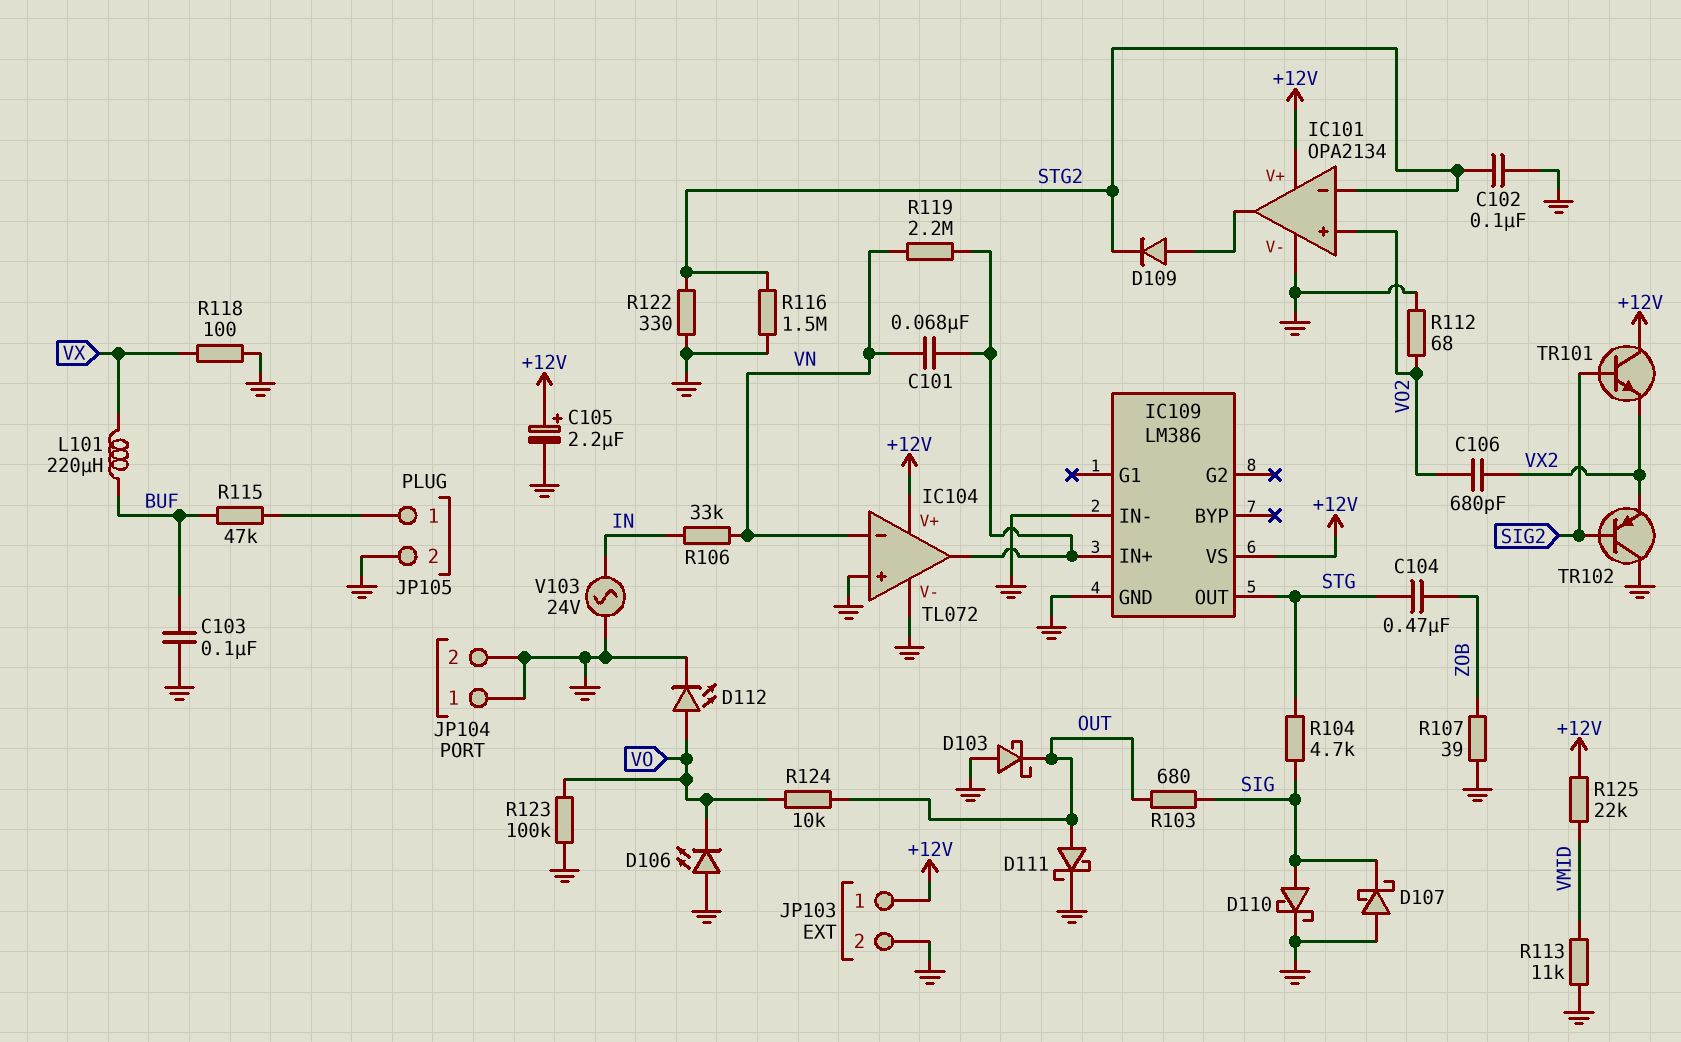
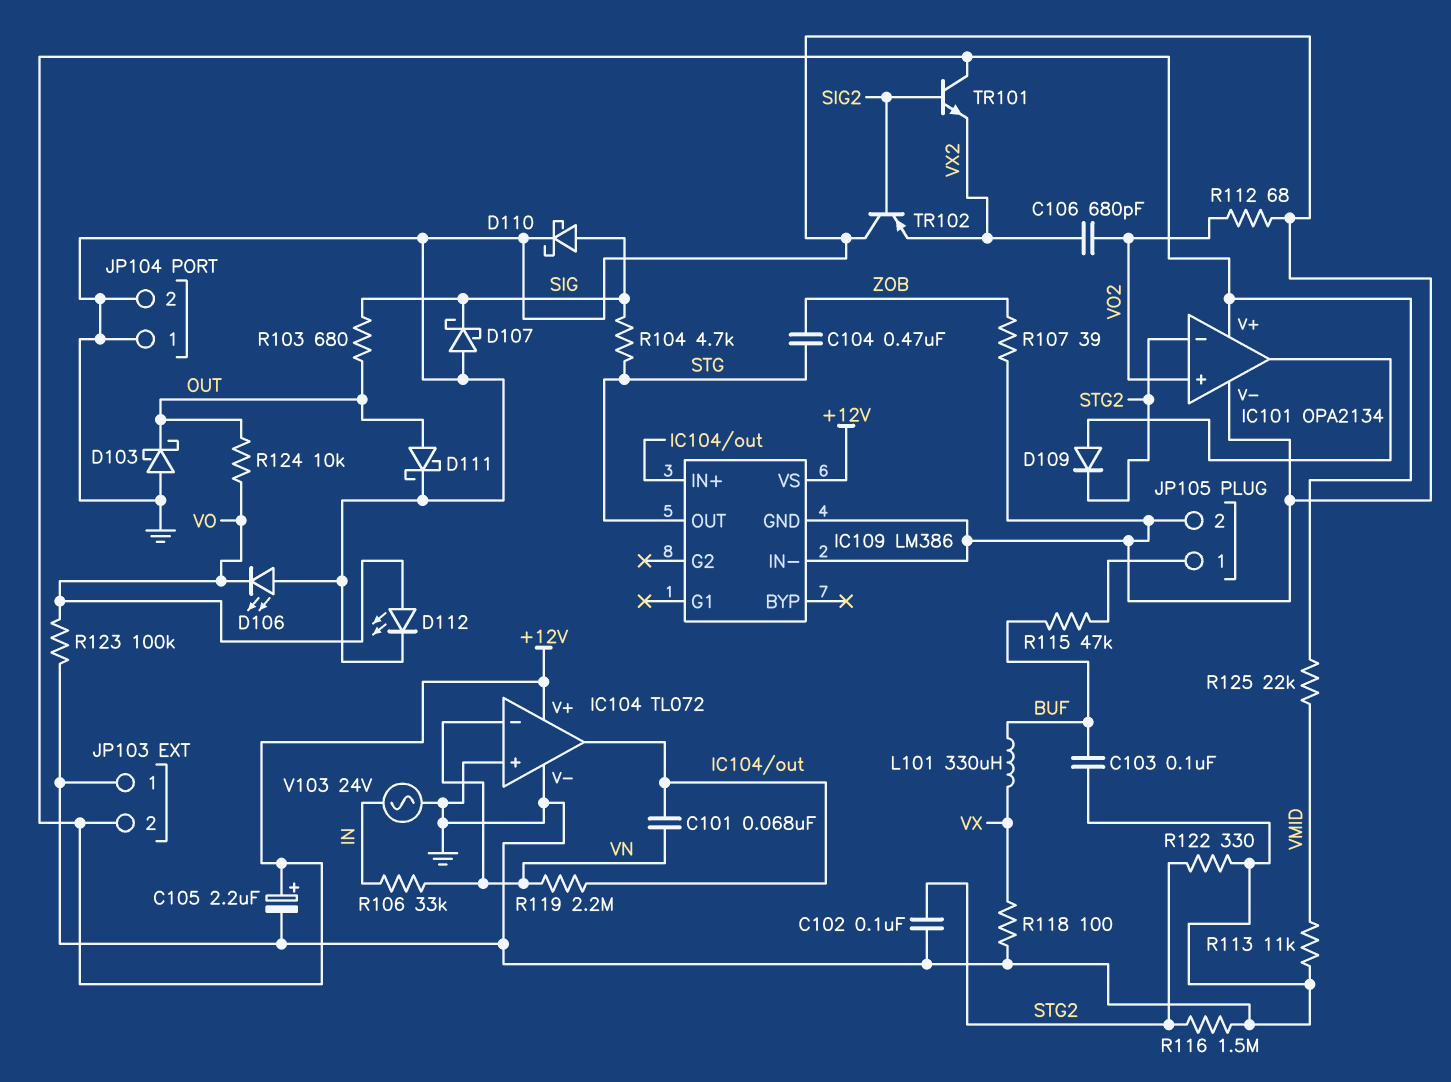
JP103 pin 1: +12V -> GND
JP103 pin 2: GND -> +12V
L101: 220uH (BUF, VX) -> 330uH (BUF, VX)

